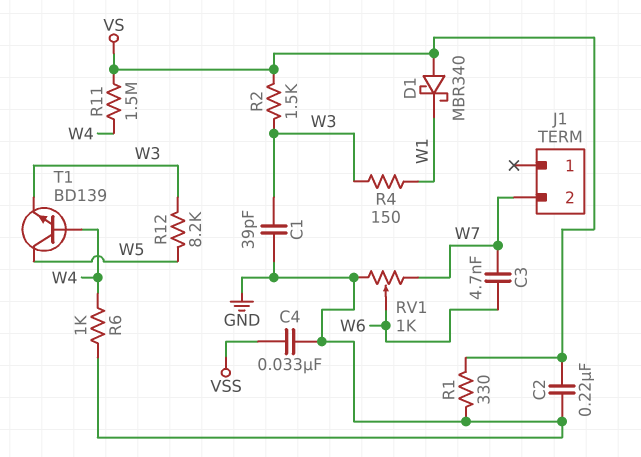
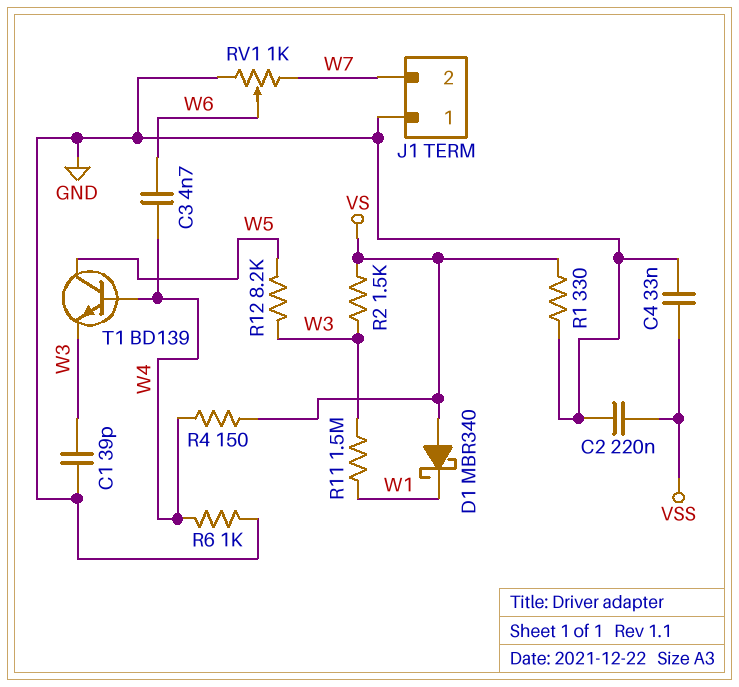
C2: 220nF (GND, VS) -> 220nF (GND, VSS)
C3: 4.7nF (W6, W7) -> 4.7nF (W4, W6)
J1 pin 1: none -> GND
R4: 150 (W1, W3) -> 150 (VS, W4)
R11: 1.5M (VS, W4) -> 1.5M (W1, W3)

